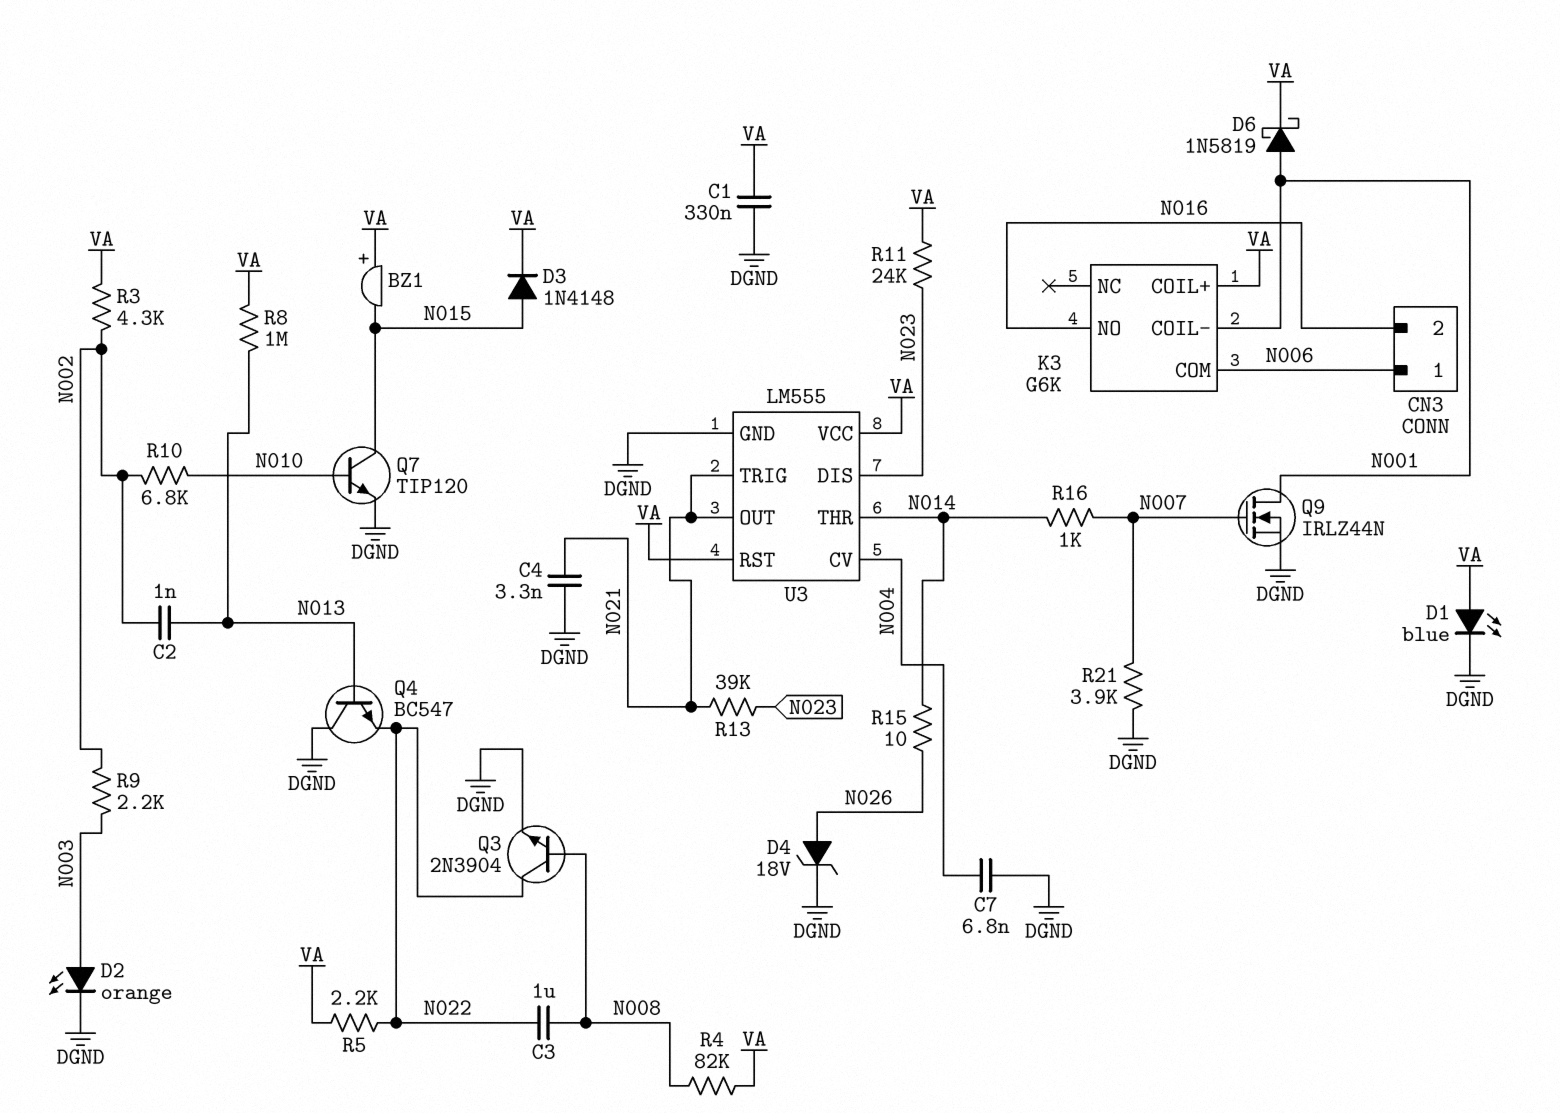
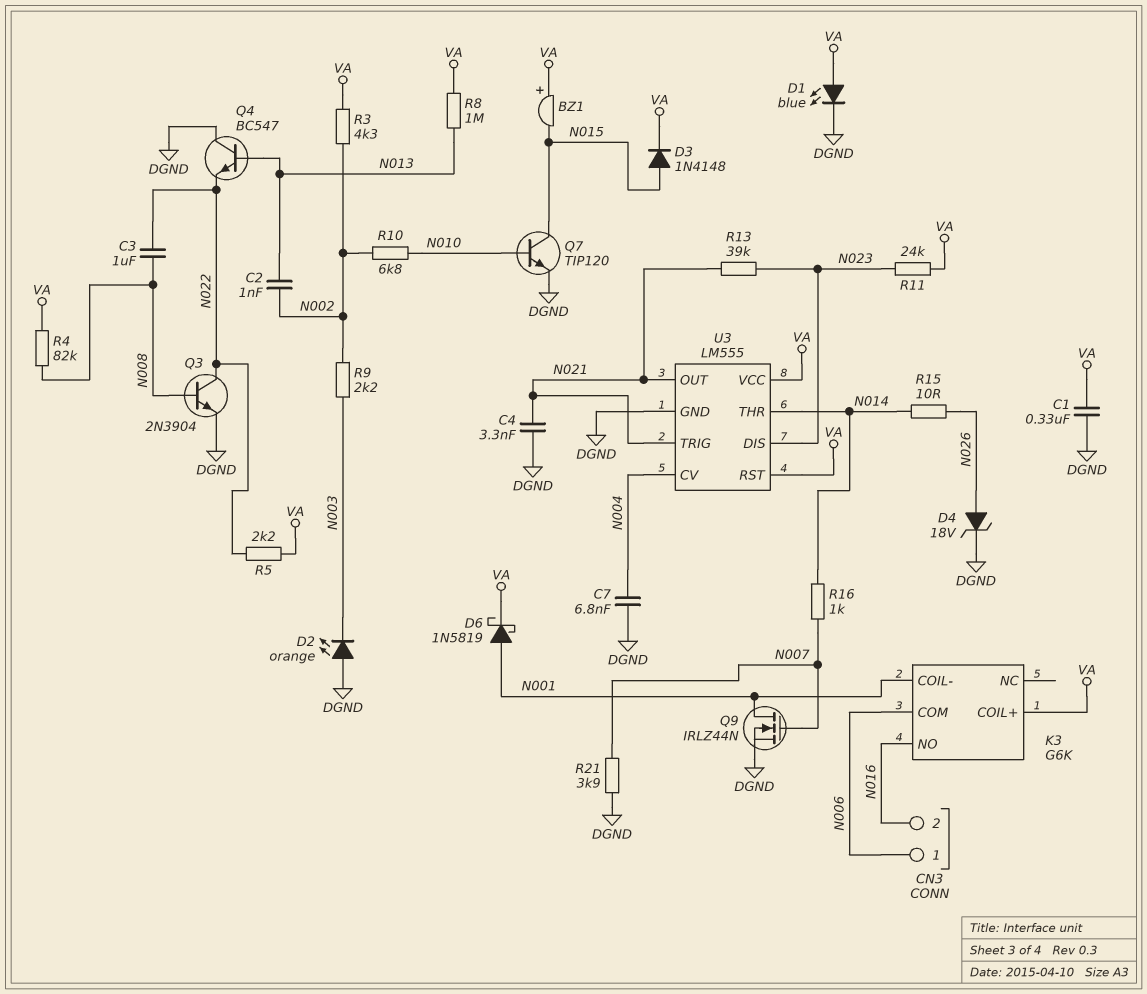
D2: LED orange (A N003, K DGND) -> LED orange (A DGND, K N003)

